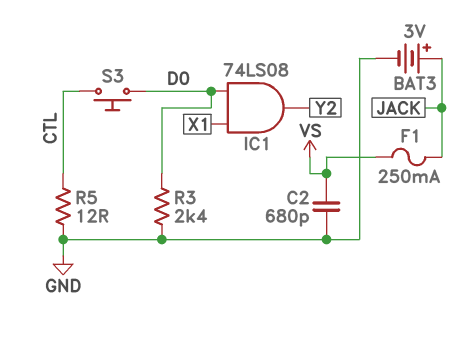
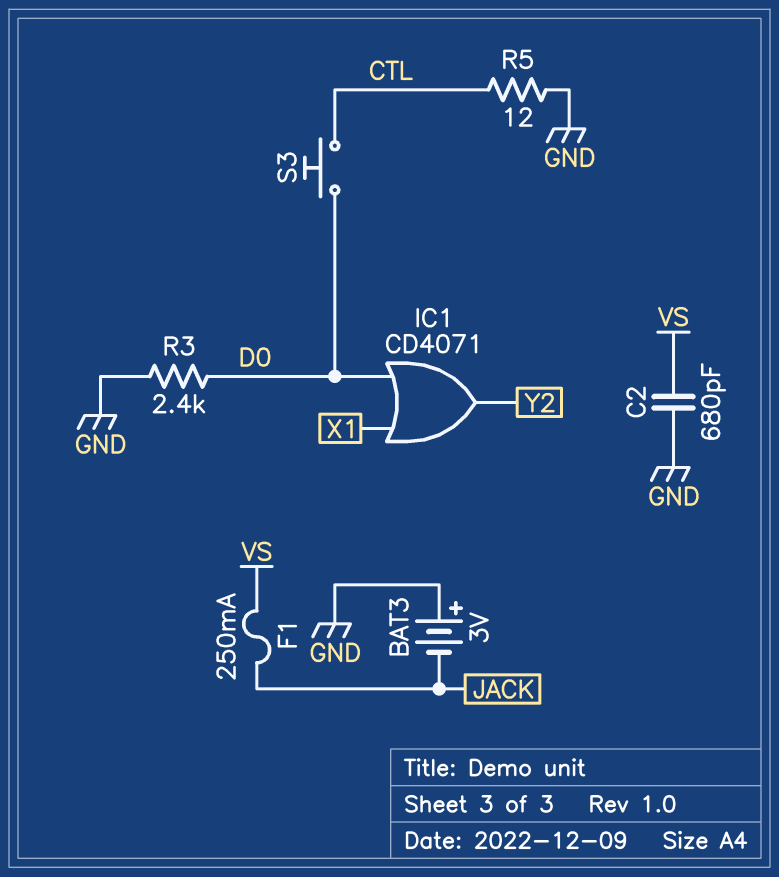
BAT3: 3V (plus JACK, minus GND) -> 3V (plus GND, minus JACK)
IC1: AND 74LS08 (in D0, in X1, out Y2) -> OR CD4071 (in D0, in X1, out Y2)

